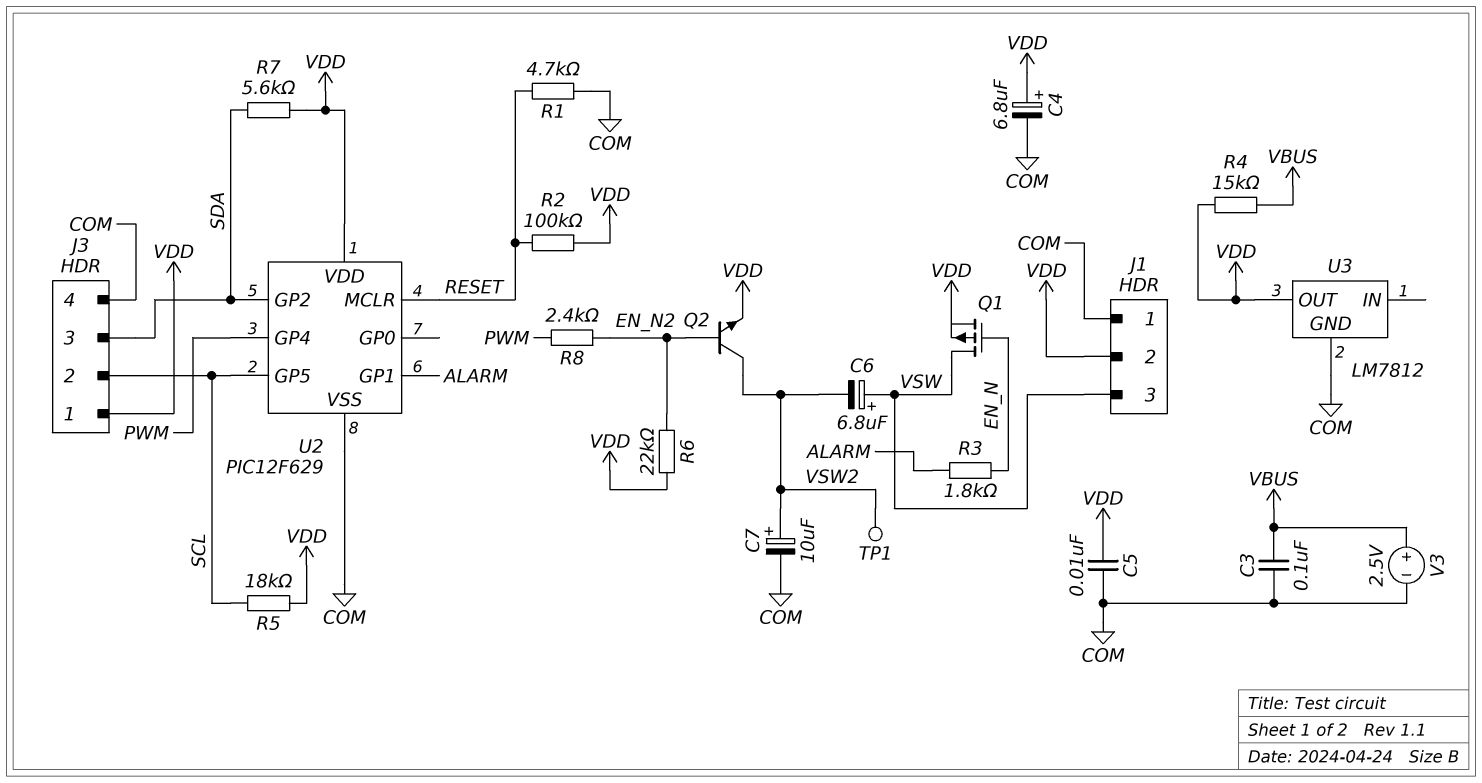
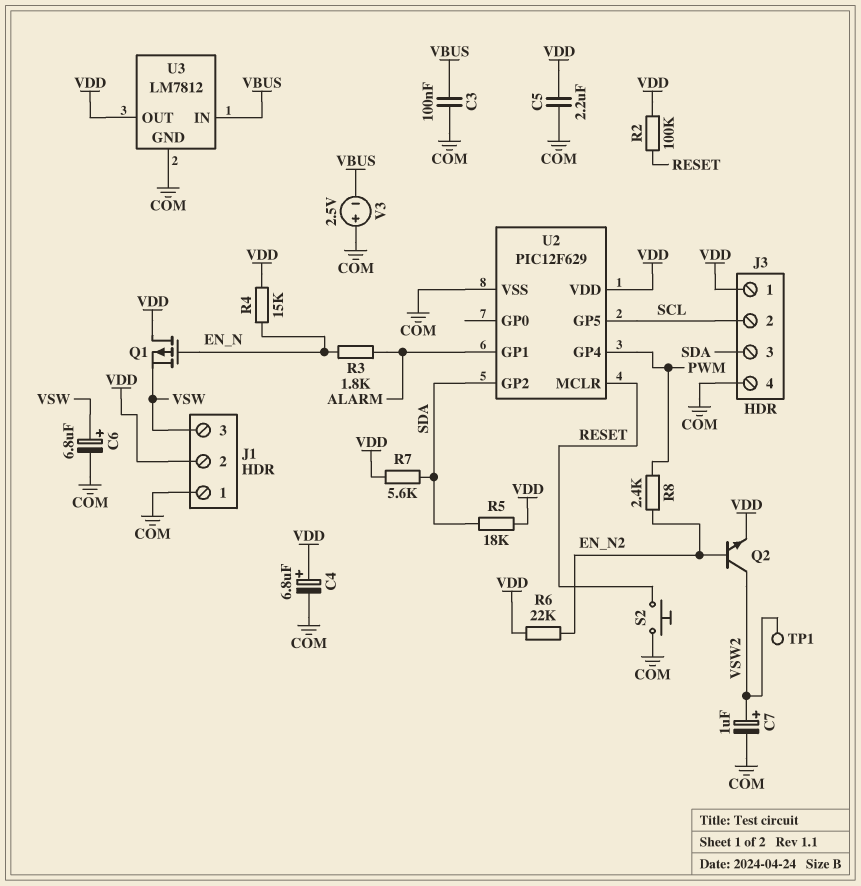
C5: 10nF (COM, VDD) -> 2.2uF (COM, VDD)
C6: 6.8uF (plus VSW, minus VSW2) -> 6.8uF (plus VSW, minus COM)
C7: 10uF (plus VSW2, minus COM) -> 1uF (plus VSW2, minus COM)
Q1: PMOS (G EN_N, D VSW, S VDD) -> PMOS (G EN_N, D VDD, S VSW)
R1: 4.7k (COM, RESET) -> none
R4: 15k (VBUS, VDD) -> 15k (EN_N, VDD)
R5: 18k (SCL, VDD) -> 18k (SDA, VDD)
S2: none -> button (COM, RESET)
U3 pin IN: none -> VBUS
V3: 2.5V (plus VBUS, minus COM) -> 2.5V (plus COM, minus VBUS)

